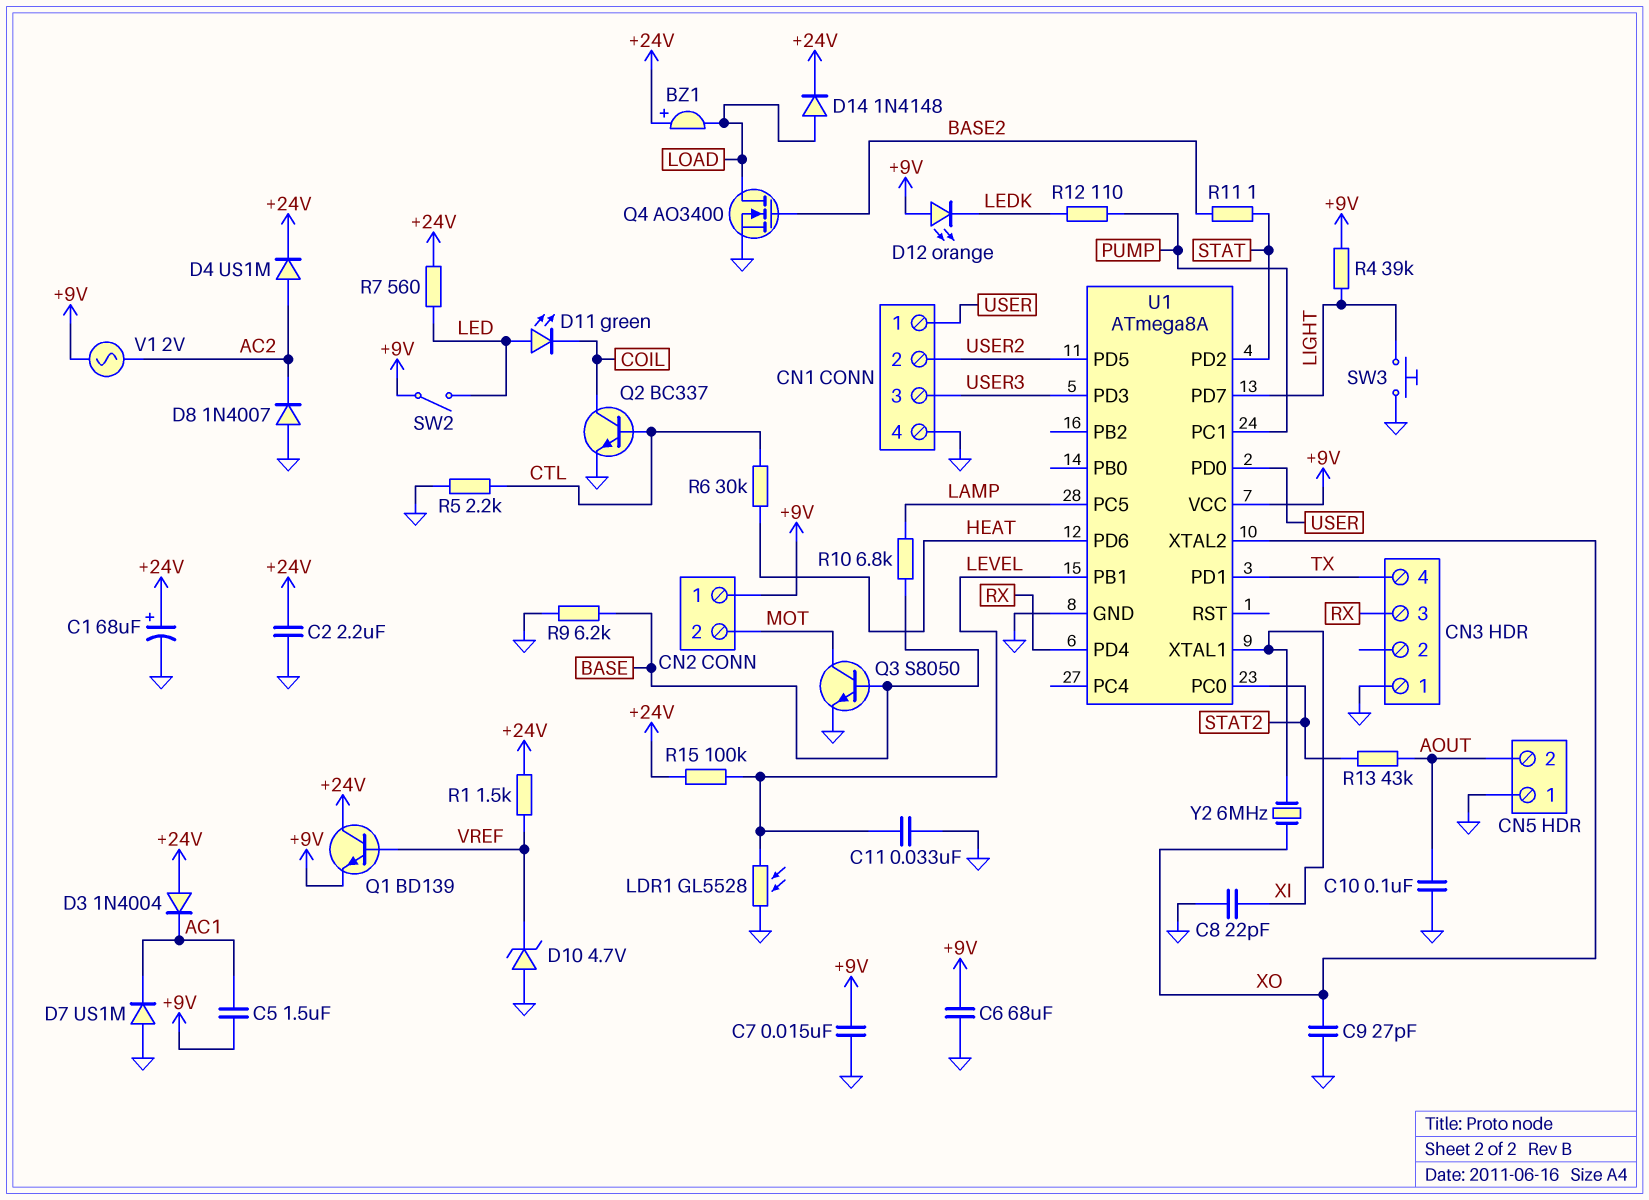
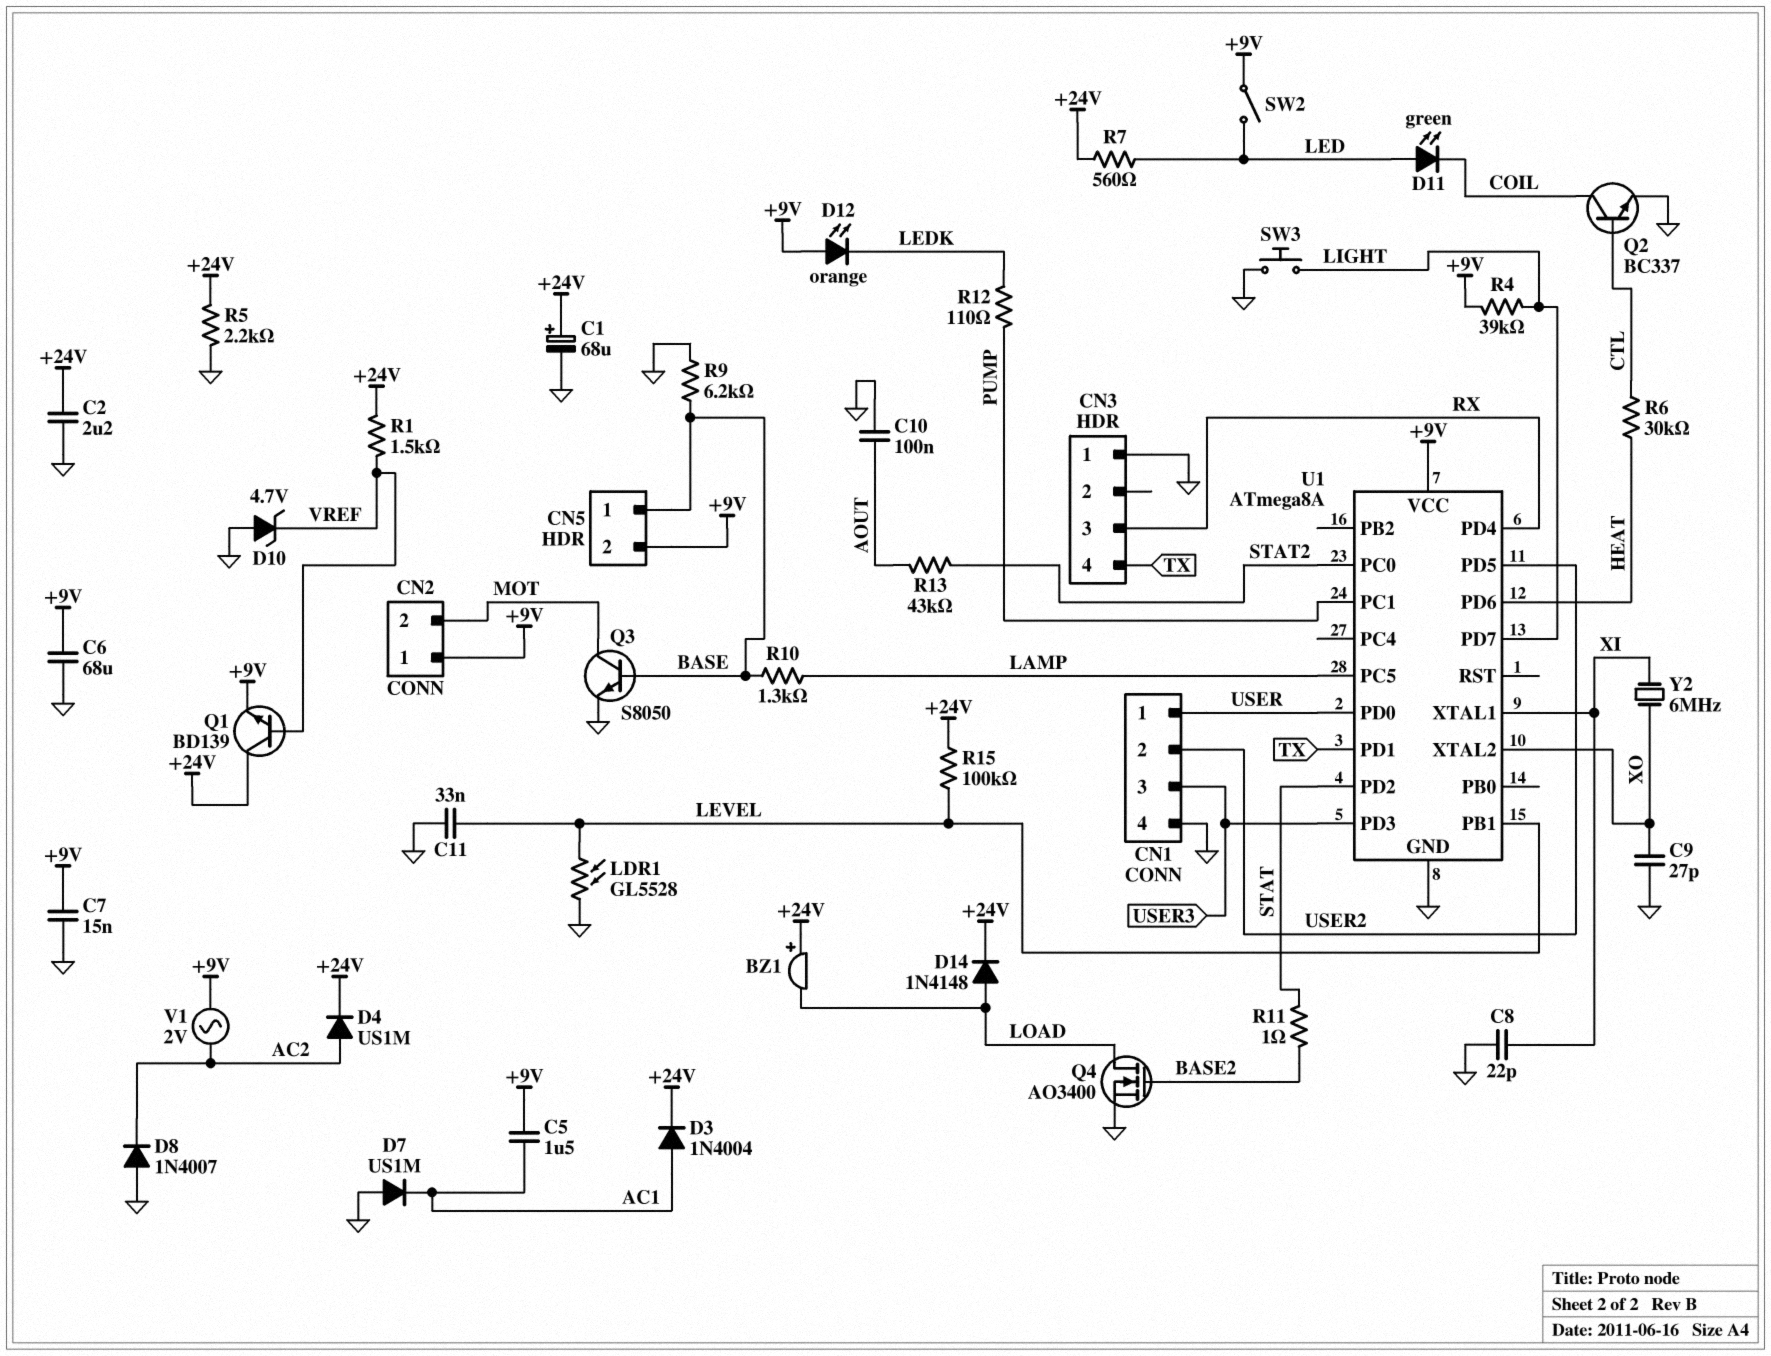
CN5 pin 1: GND -> BASE
CN5 pin 2: AOUT -> +9V
D3: diode 1N4004 (A +24V, K AC1) -> diode 1N4004 (A AC1, K +24V)
R5: 2.2k (CTL, GND) -> 2.2k (+24V, GND)
R10: 6.8k (BASE, LAMP) -> 1.3k (BASE, LAMP)

